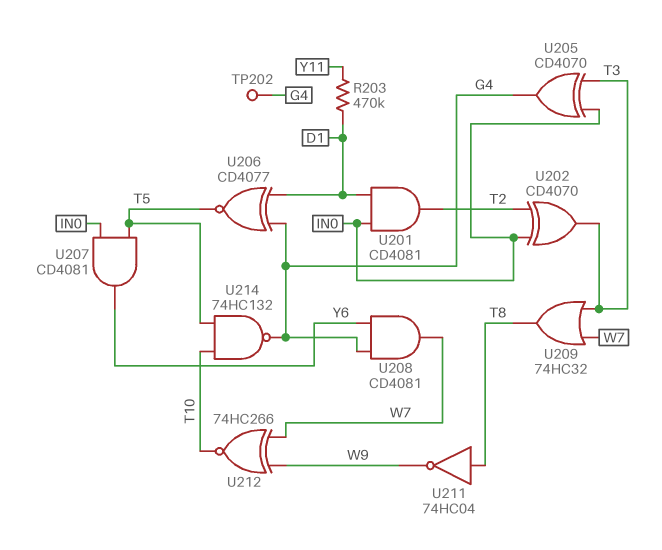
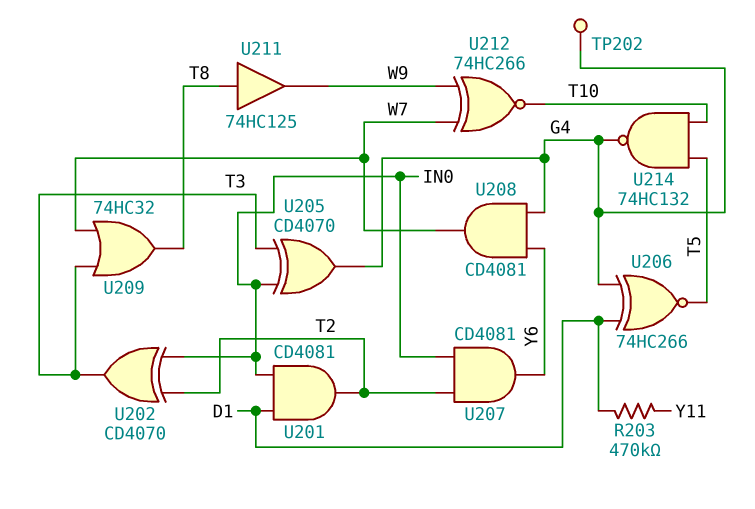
U206: XNOR CD4077 (in D1, in G4, out T5) -> XNOR 74HC266 (in D1, in G4, out T5)
U207: AND CD4081 (in IN0, in T5, out Y6) -> AND CD4081 (in IN0, in T2, out Y6)
U211: NOT 74HC04 (in T8, out W9) -> buffer 74HC125 (in T8, out W9)

